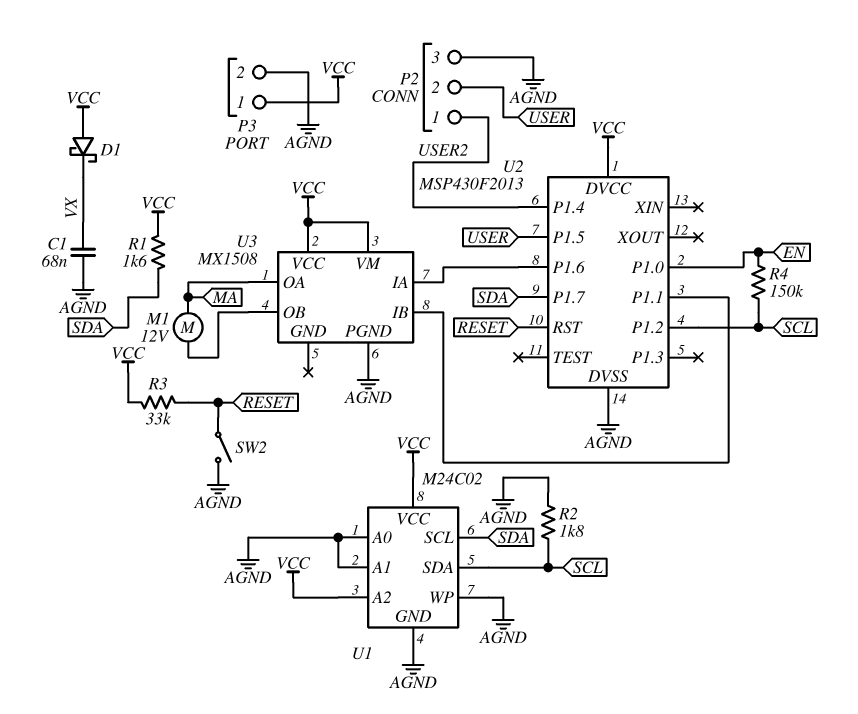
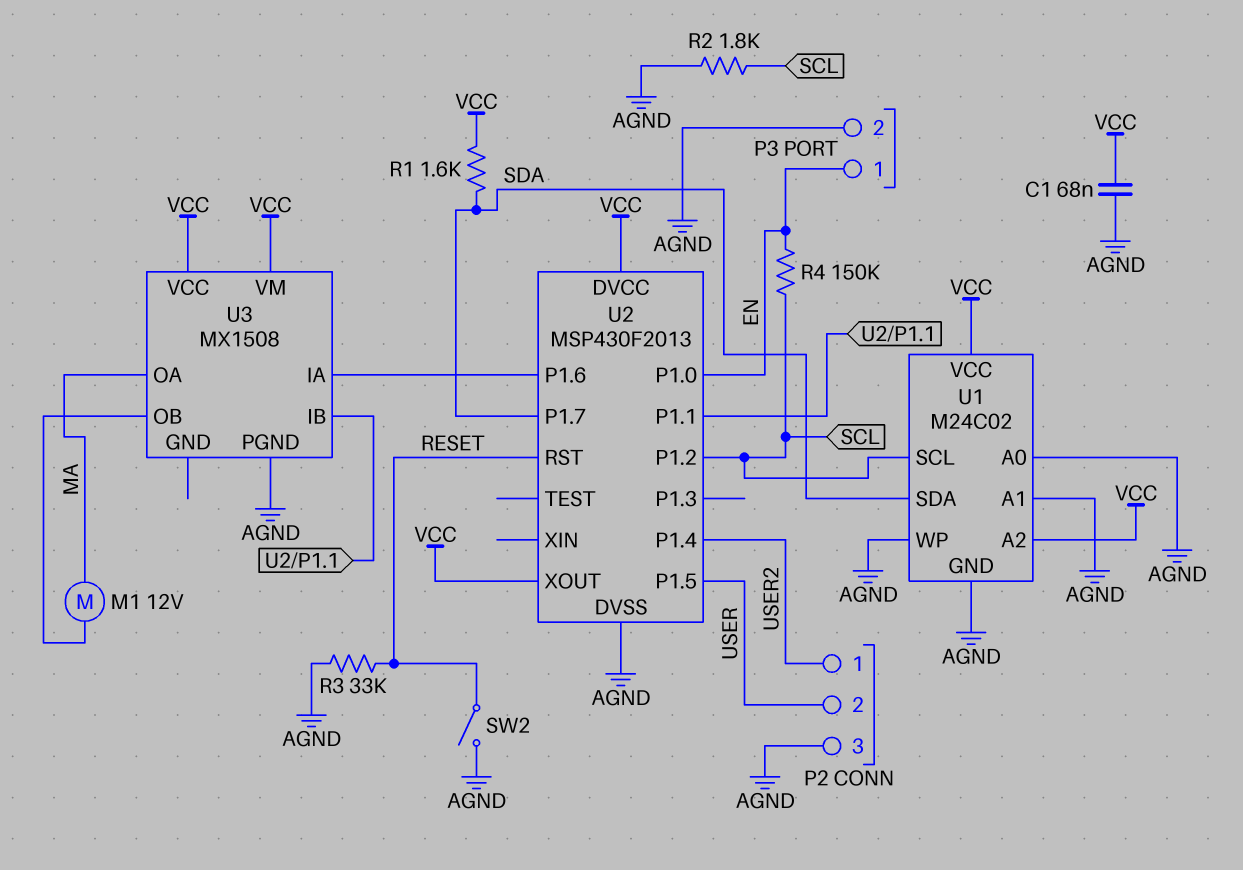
C1: 68nF (AGND, VX) -> 68nF (AGND, VCC)
D1: schottky (A VCC, K VX) -> none
P3 pin 1: VCC -> EN
R3: 33k (RESET, VCC) -> 33k (AGND, RESET)
U1 pin SCL: SDA -> SCL
U1 pin SDA: SCL -> SDA
U2 pin XOUT: none -> VCC

